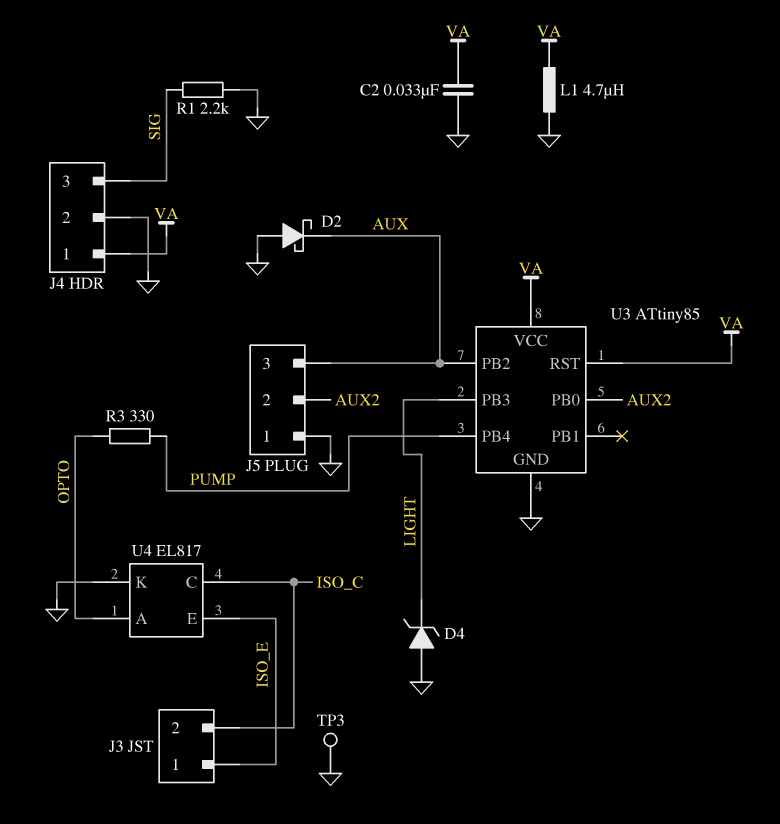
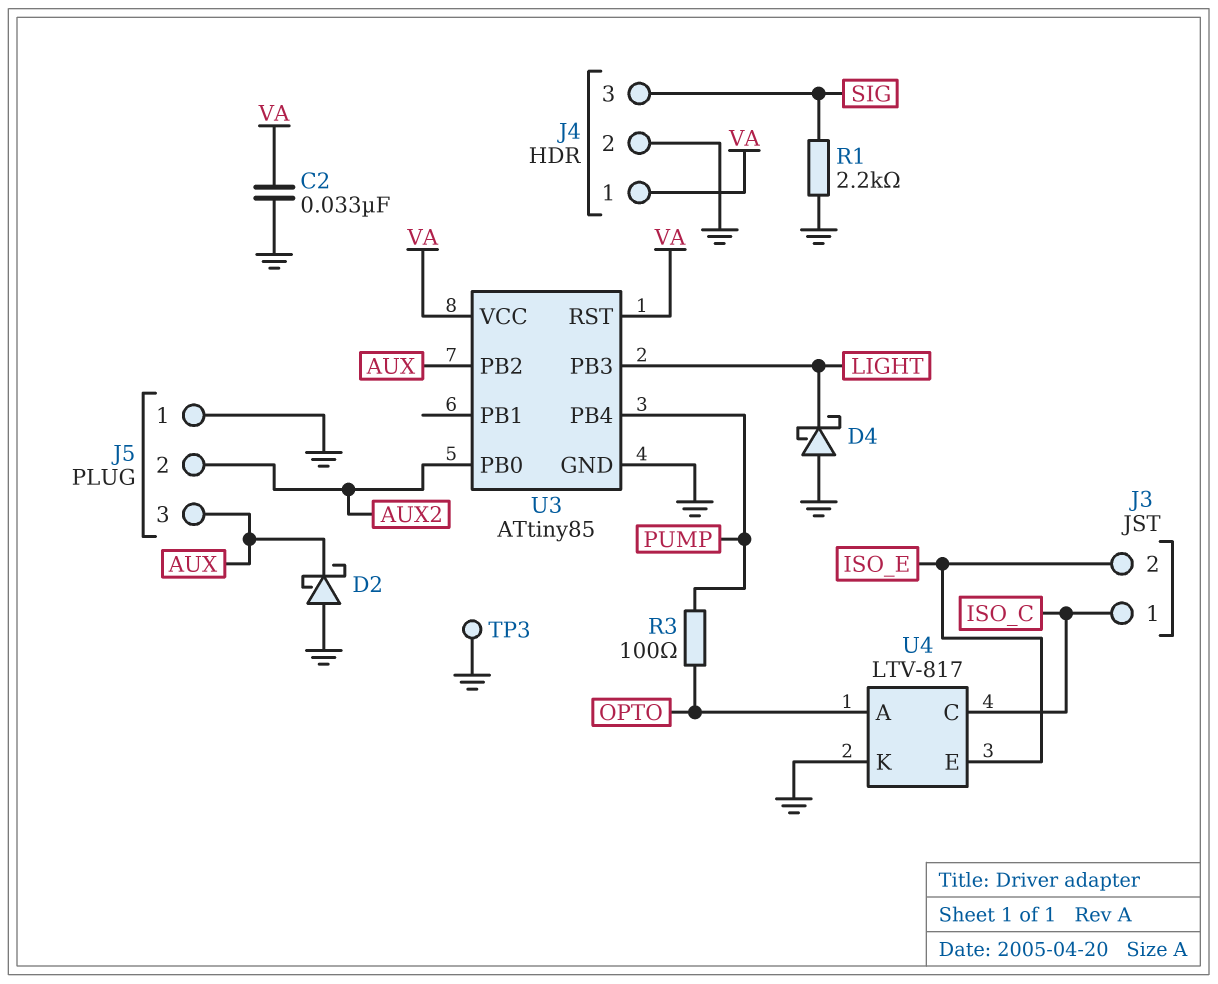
D4: zener (A GND, K LIGHT) -> schottky (A GND, K LIGHT)
J3 pin 1: ISO_E -> ISO_C
J3 pin 2: ISO_C -> ISO_E
L1: 4.7uH (GND, VA) -> none
R3: 330 (OPTO, PUMP) -> 100 (OPTO, PUMP)
U4: EL817 -> LTV-817

